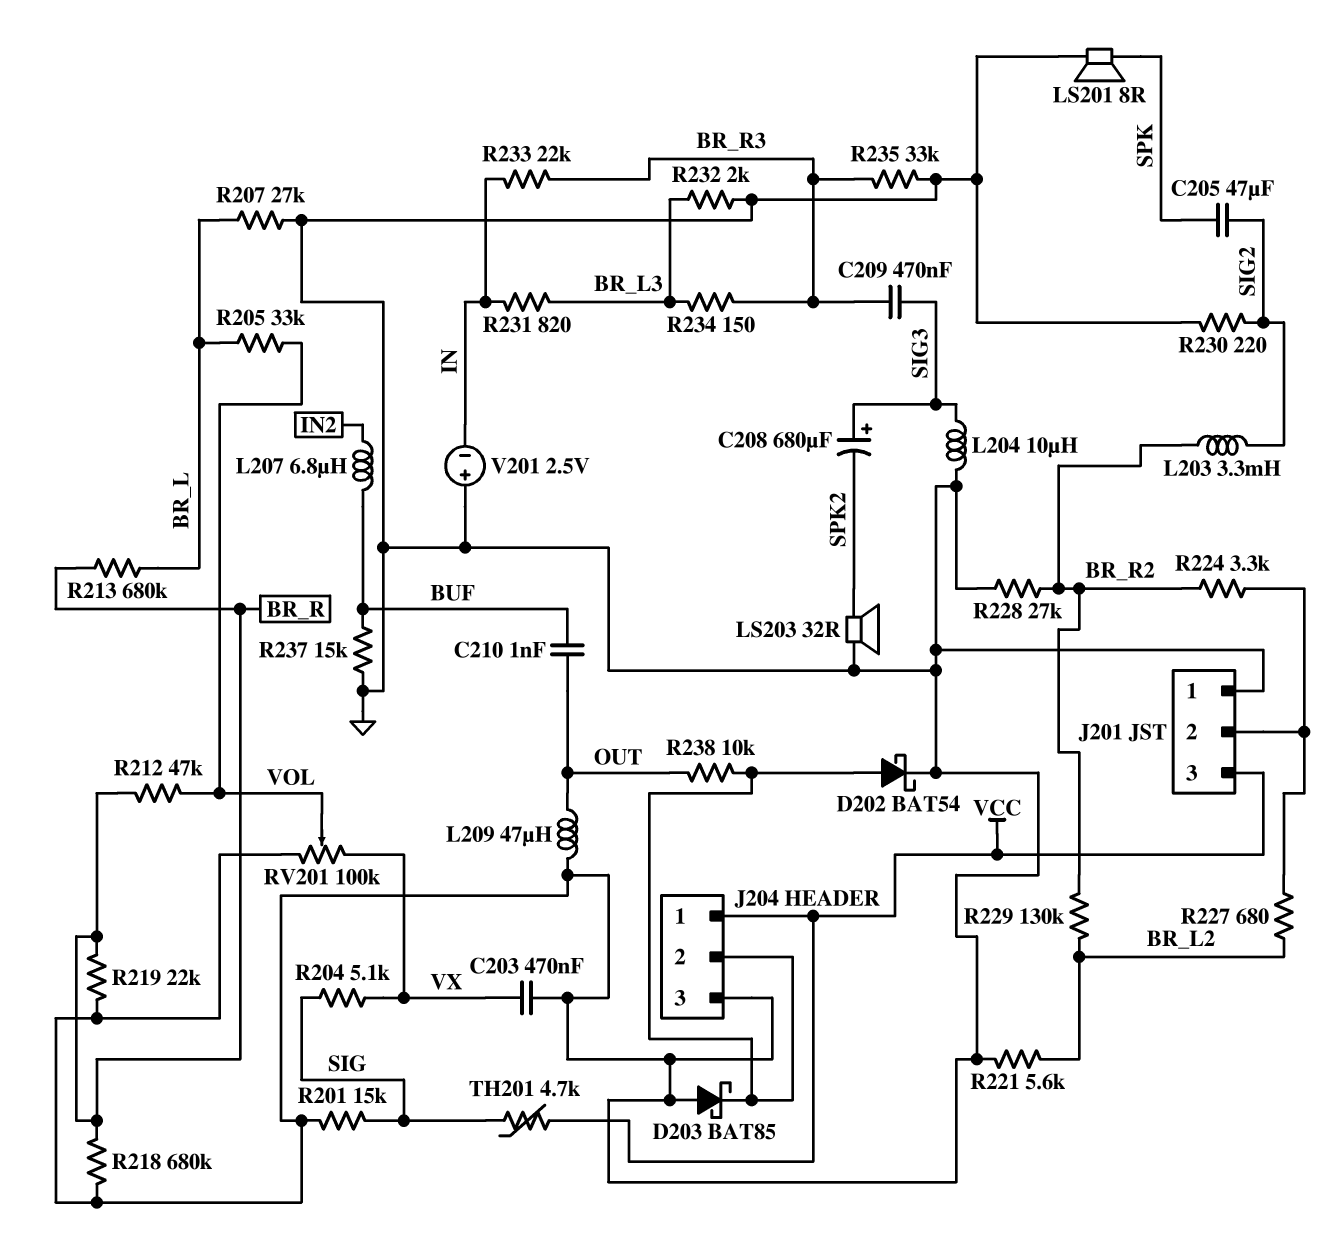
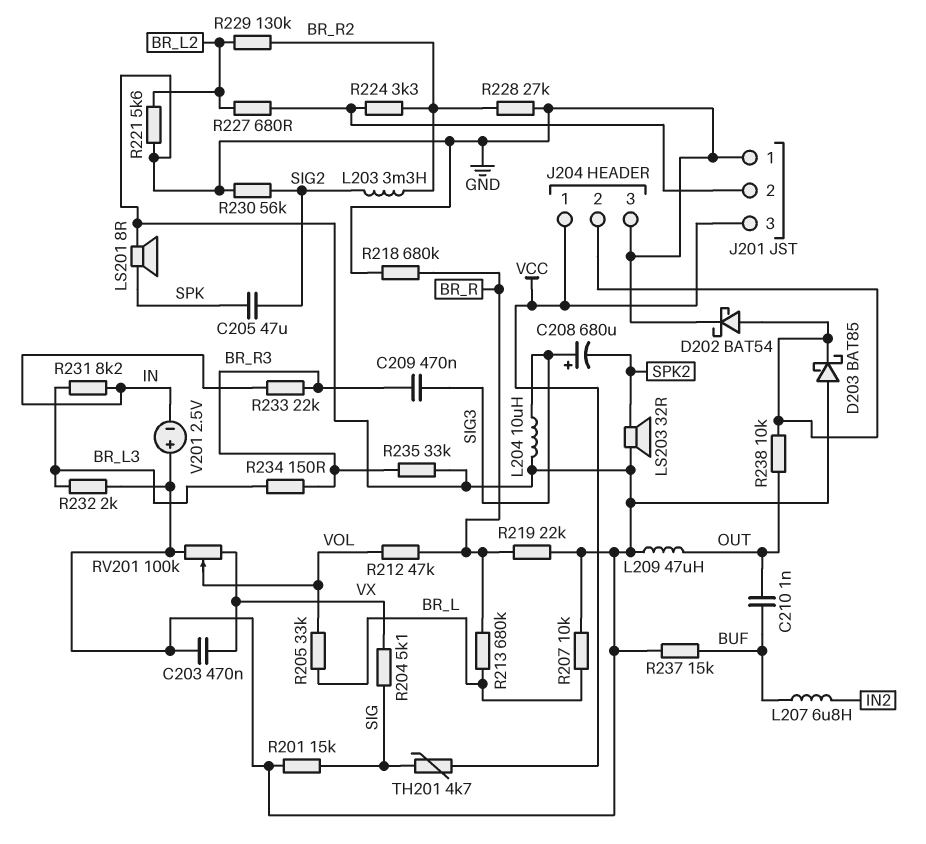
R207: 27k (BR_L, GND) -> 10k (BR_L, GND)
R230: 220 (GND, SIG2) -> 56k (GND, SIG2)
R231: 820 (BR_L3, IN) -> 8.2k (BR_L3, IN)

